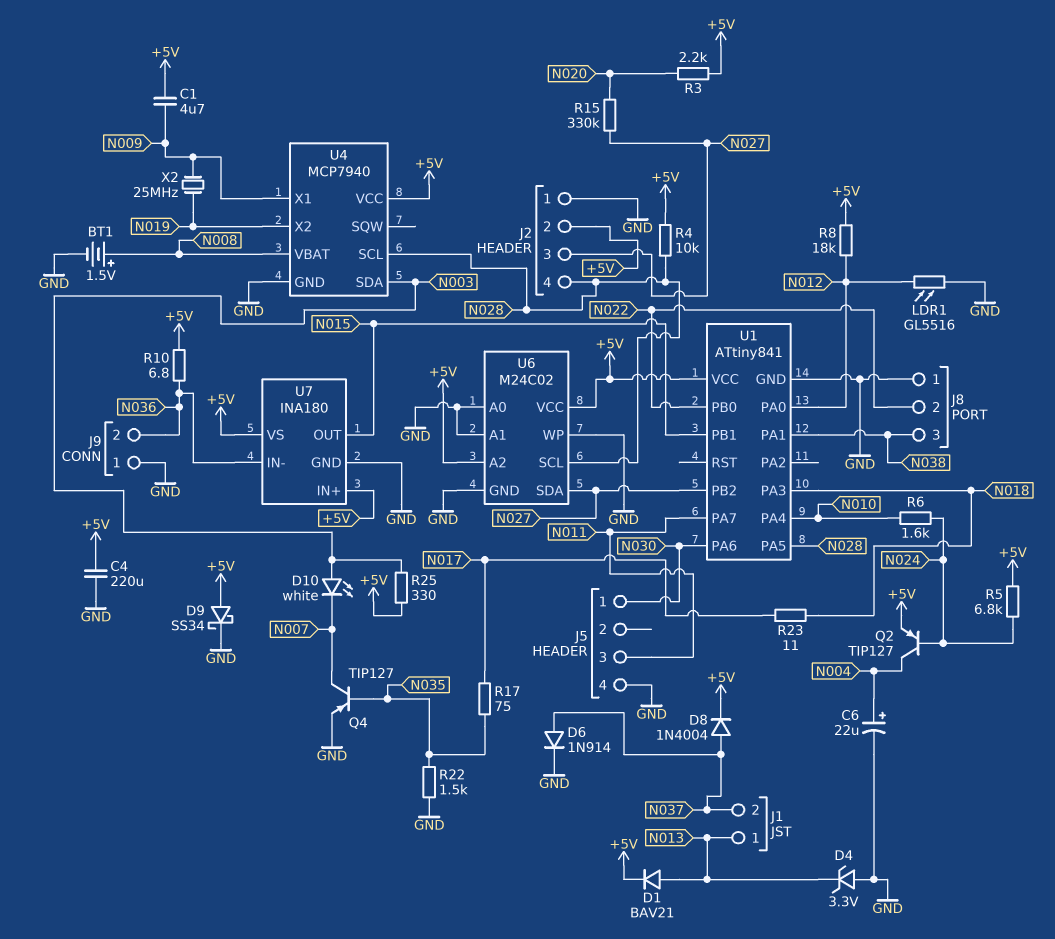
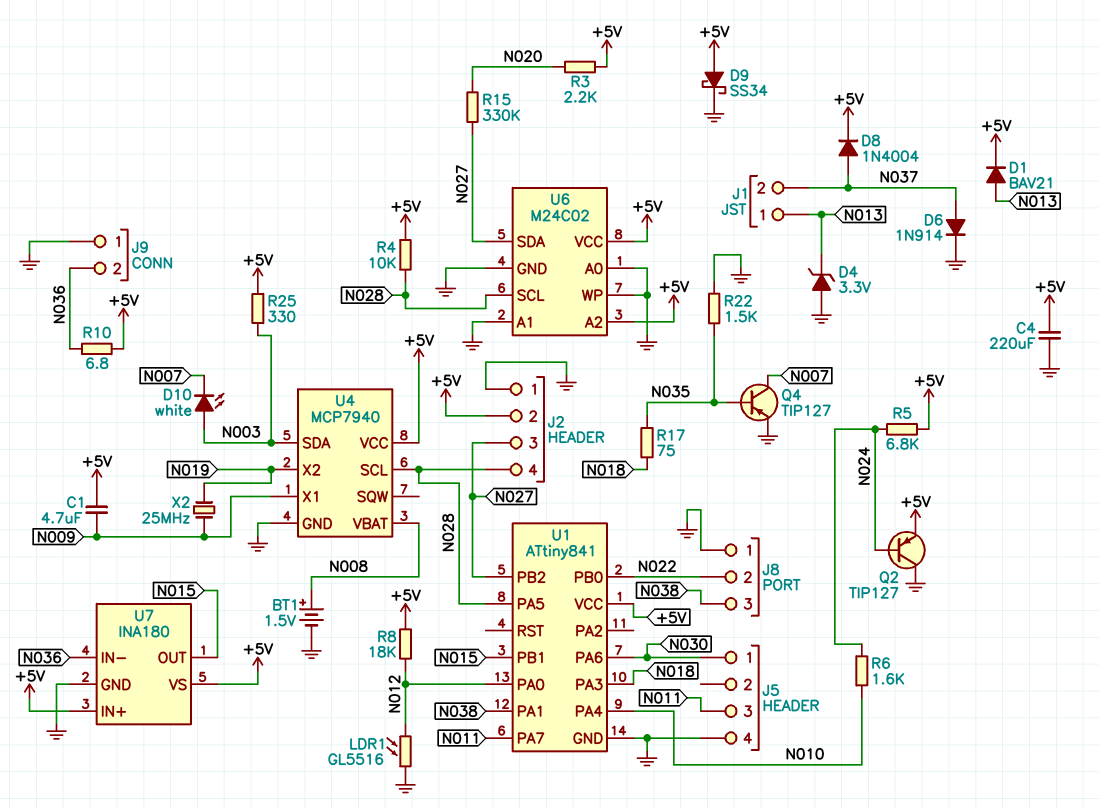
C6: 22uF (plus N004, minus GND) -> none
Q2: PNP TIP127 (B N024, C N004, E +5V) -> PNP TIP127 (B N024, C GND, E +5V)
R17: 75 (N017, N035) -> 75 (N018, N035)
R23: 11 (N017, N018) -> none

